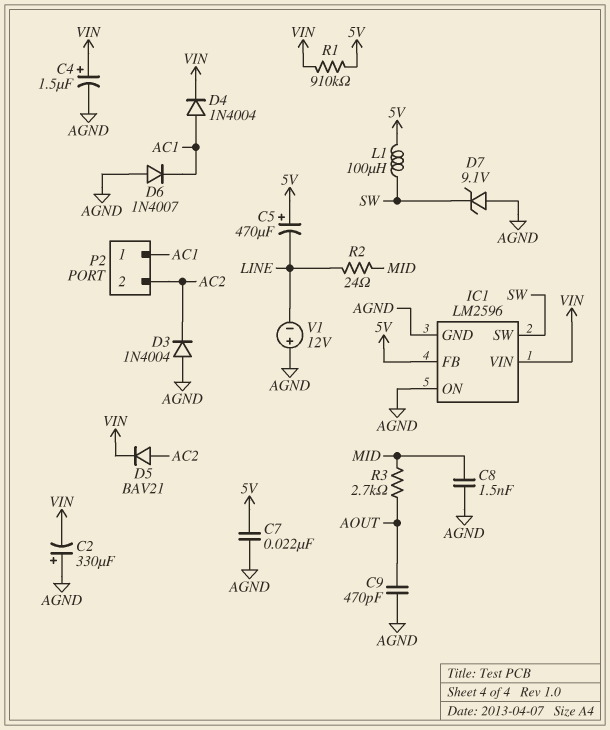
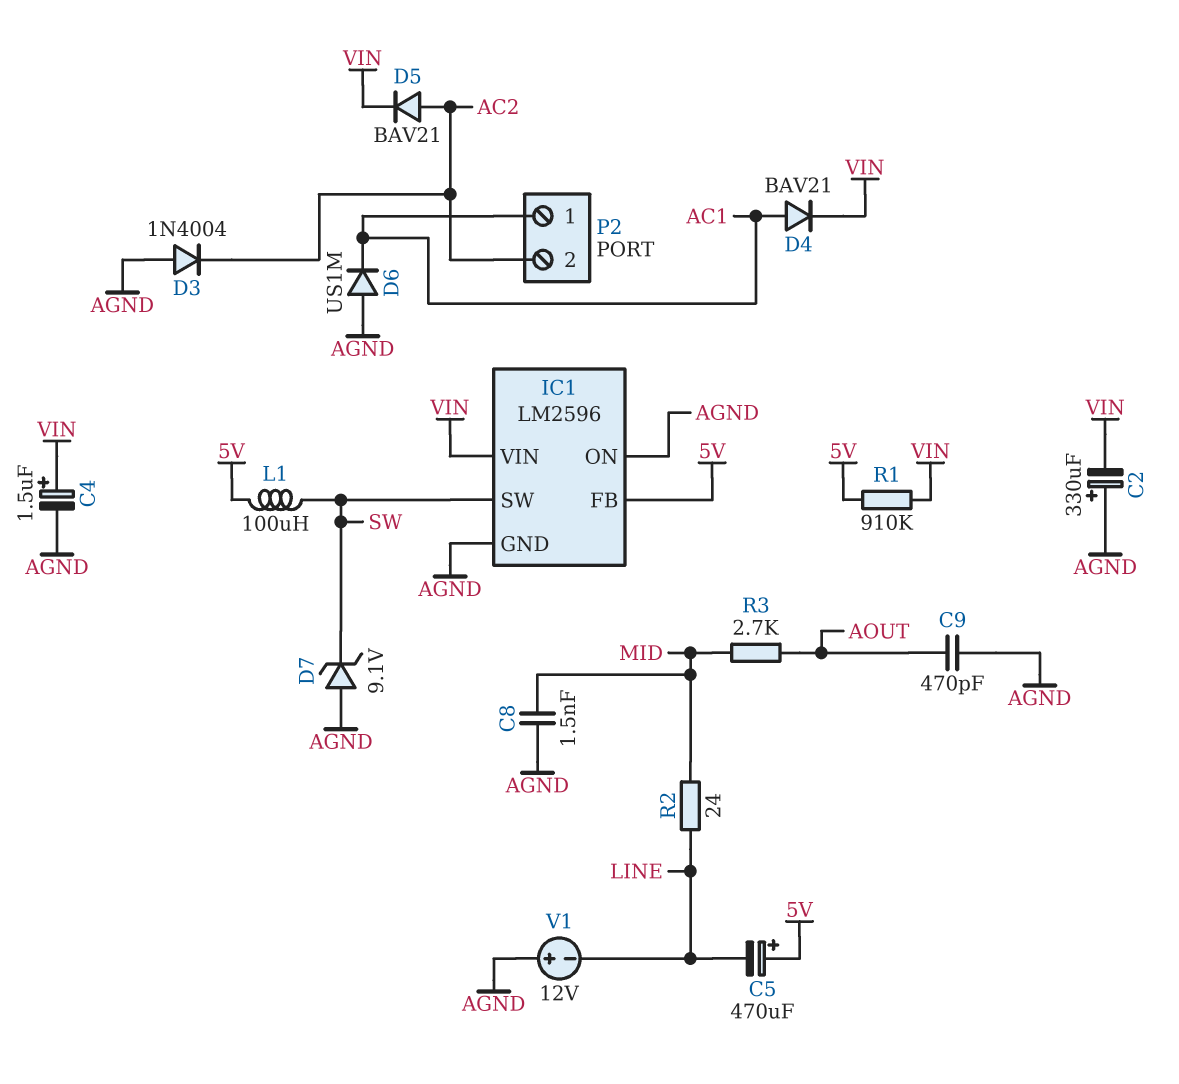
C7: 22nF (5V, AGND) -> none
D4: diode 1N4004 (A AC1, K VIN) -> diode BAV21 (A AC1, K VIN)
D6: diode 1N4007 (A AGND, K AC1) -> diode US1M (A AGND, K AC1)

